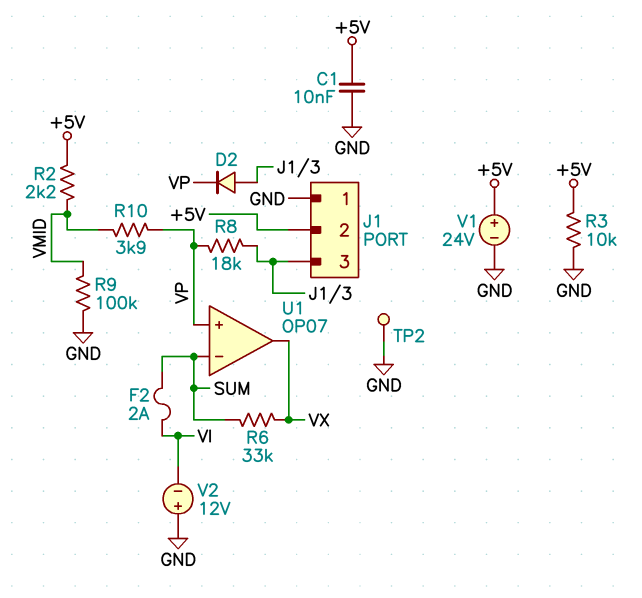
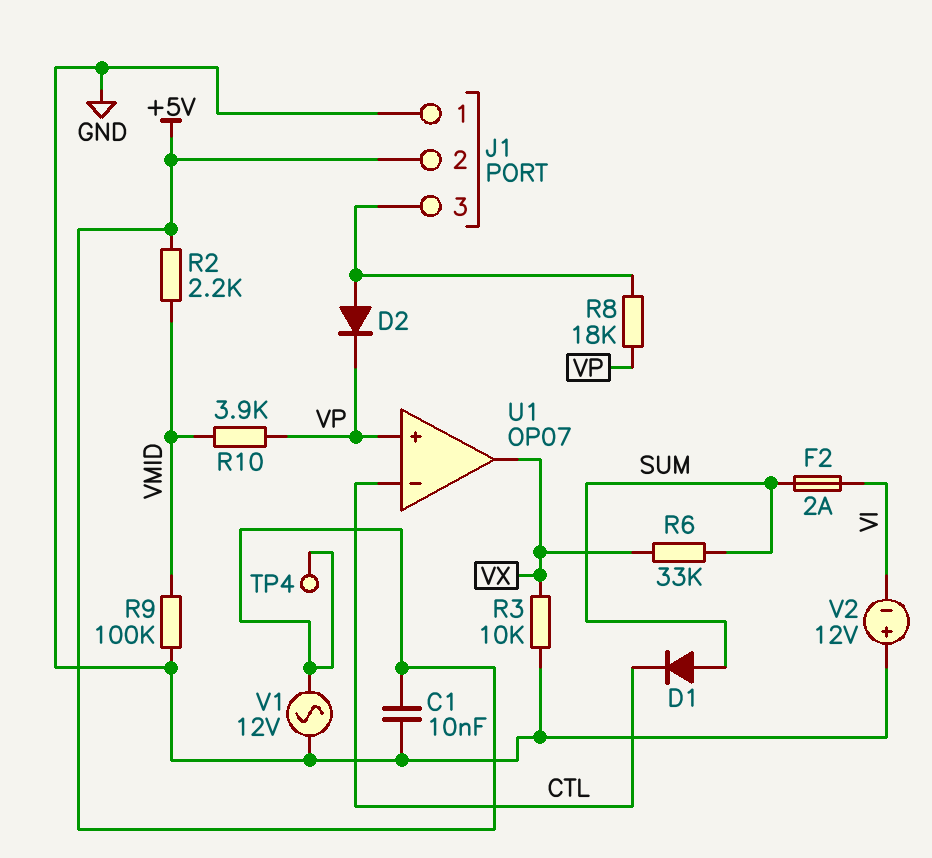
D1: none -> diode (A SUM, K CTL)
R3: 10k (+5V, GND) -> 10k (GND, VX)
TP2: test point (GND) -> none
TP4: none -> test point (+5V)
U1 pin in-: SUM -> CTL
V1: 24V (plus +5V, minus GND) -> AC 12V (+5V, GND)

